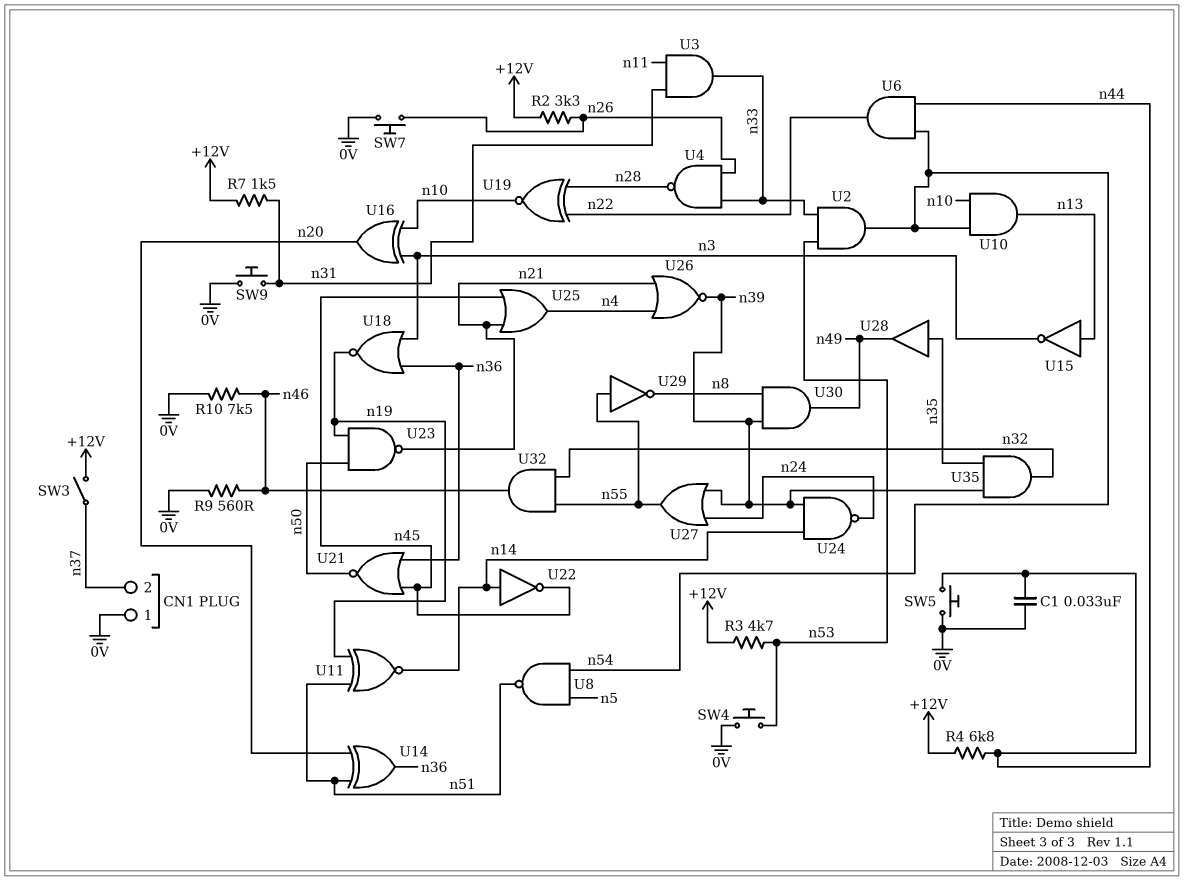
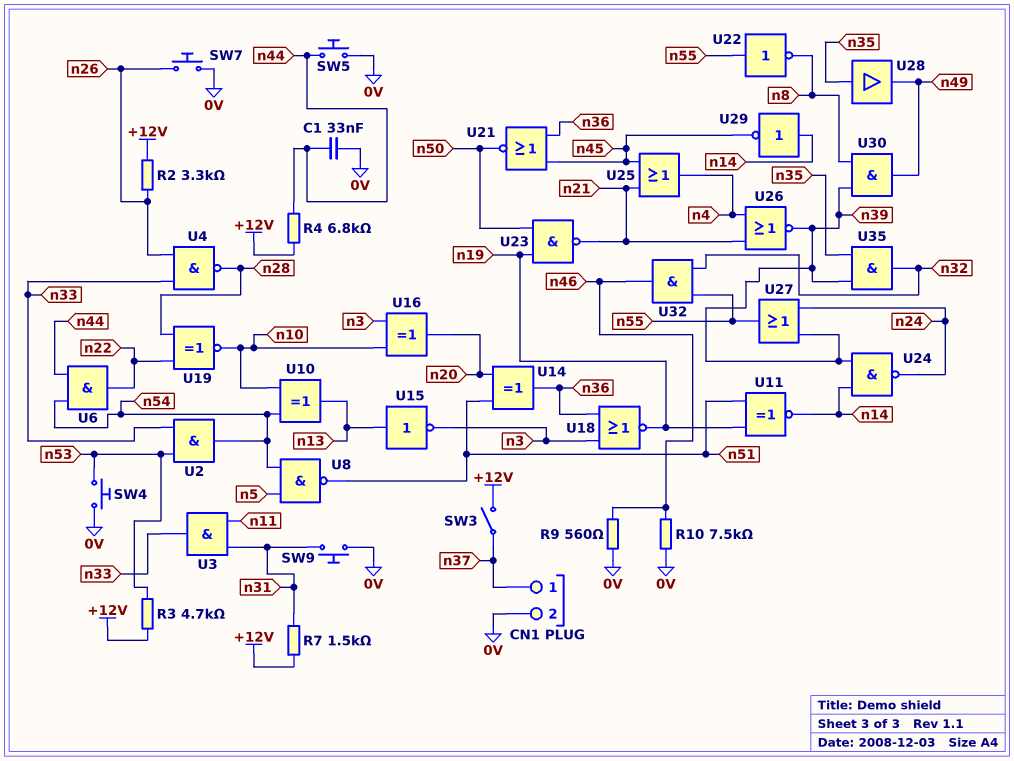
CN1 pin 1: 0V -> n37
CN1 pin 2: n37 -> 0V
U10: AND (in n10, in n54, out n13) -> XOR (in n10, in n54, out n13)
U22: NOT (in n14, out n45) -> NOT (in n55, out n8)
U29: NOT (in n55, out n8) -> NOT (in n14, out n45)

